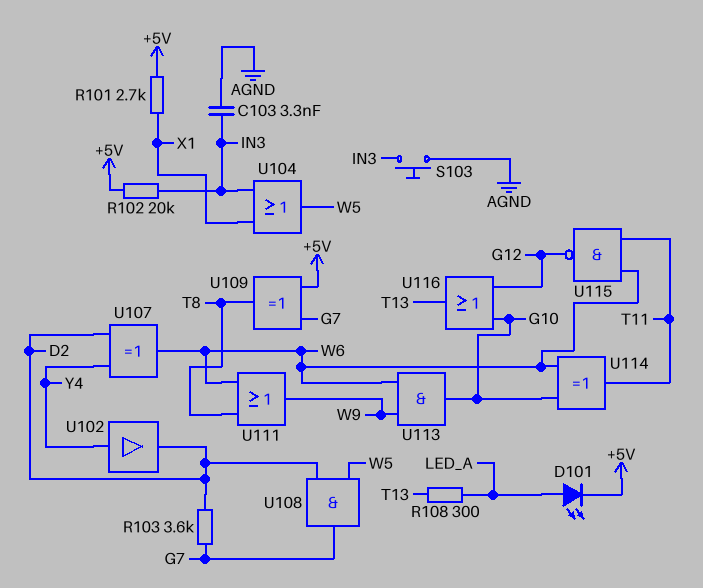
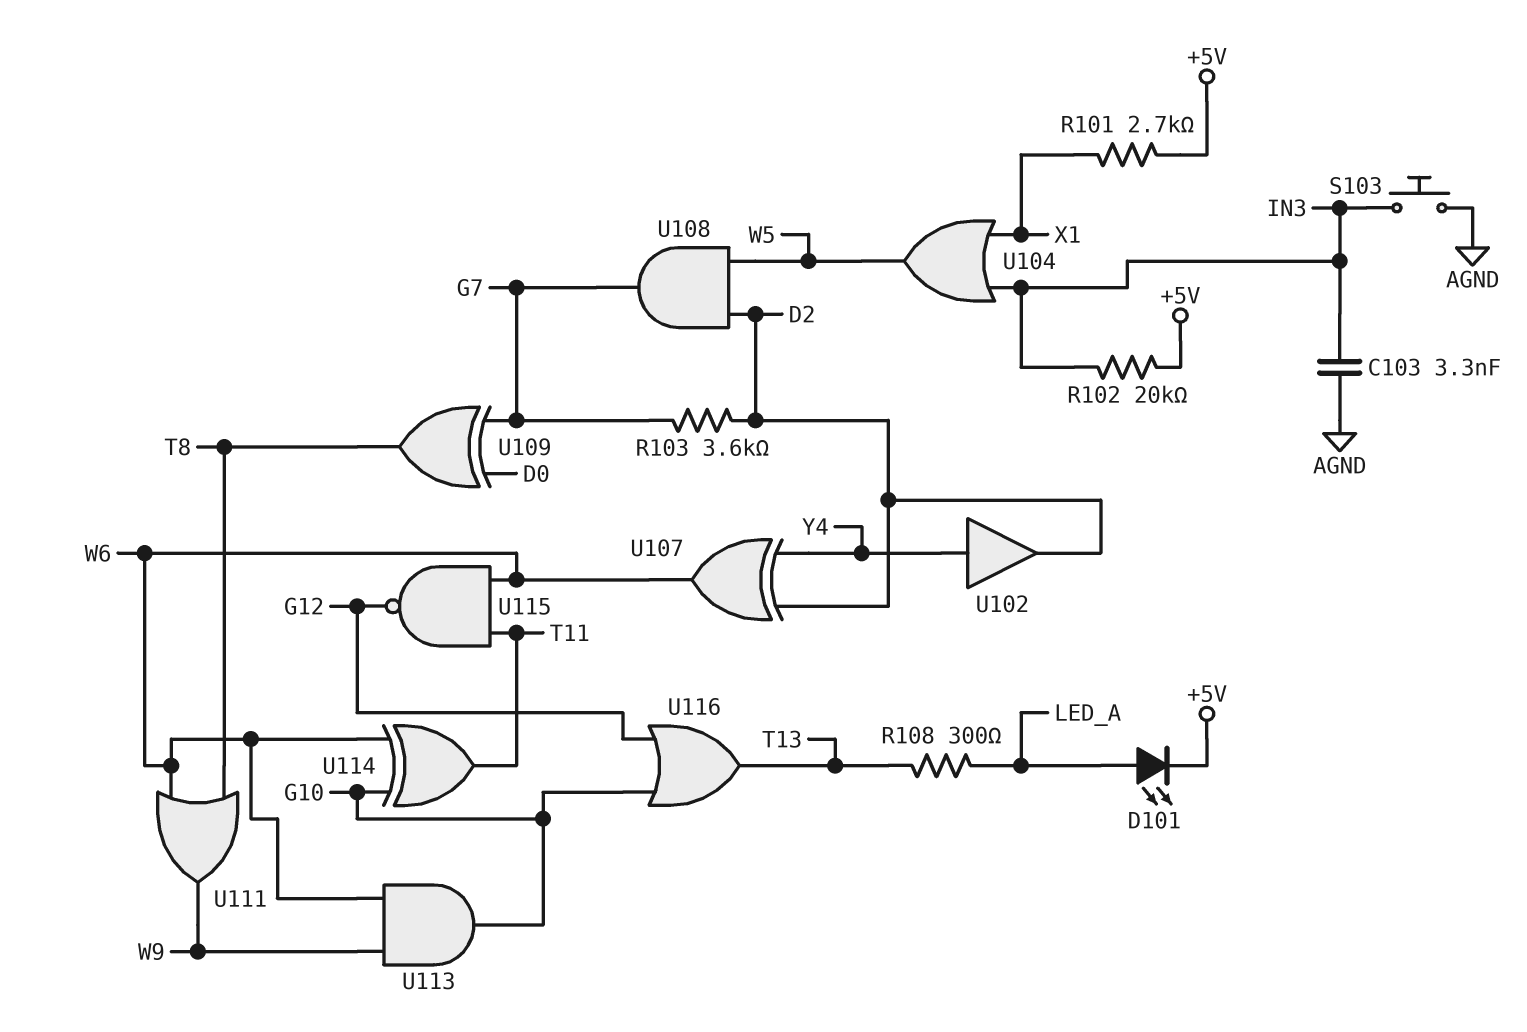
U109: XOR (in +5V, in G7, out T8) -> XOR (in D0, in G7, out T8)

